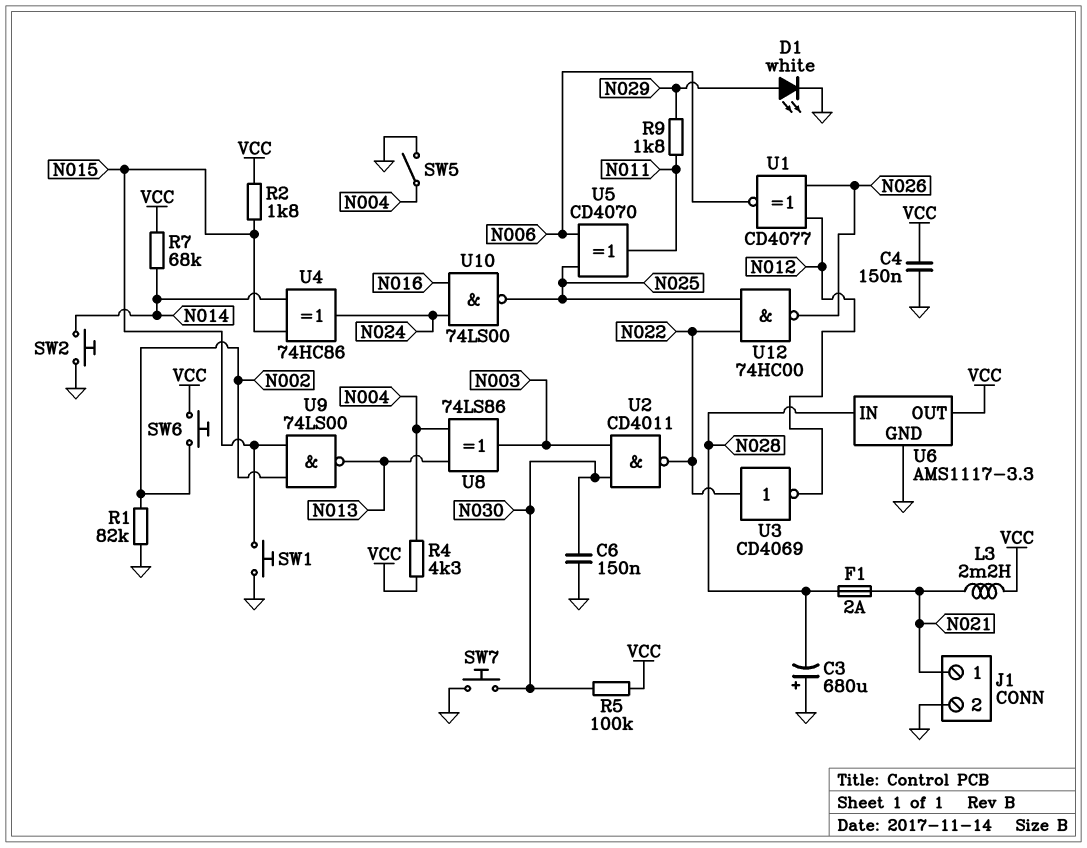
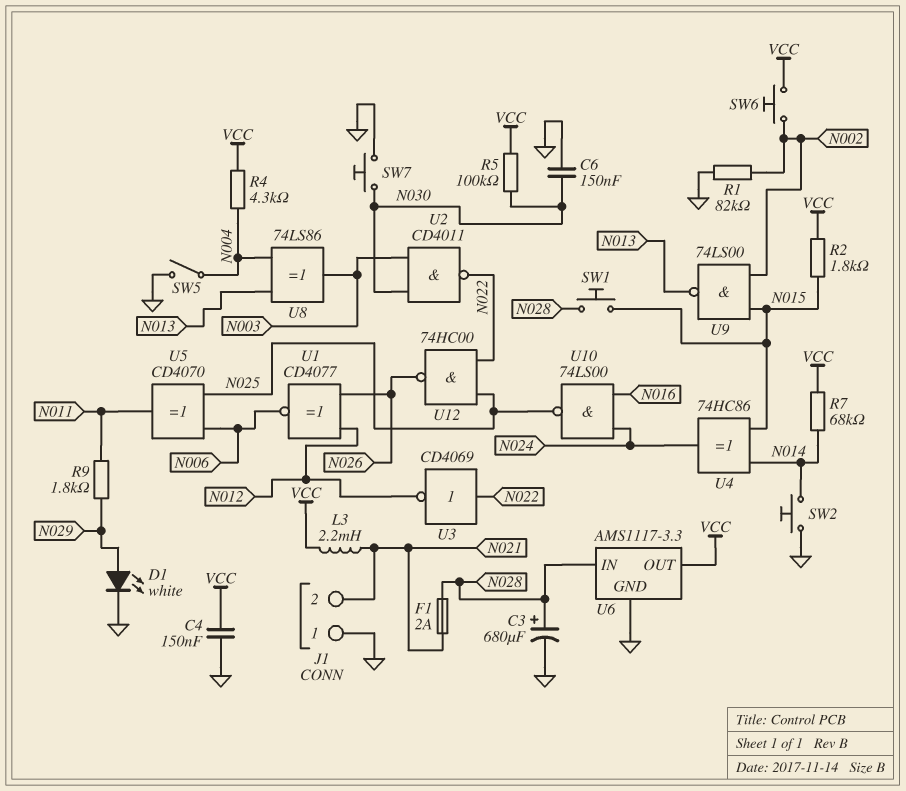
C3: 680uF (plus GND, minus N028) -> 680uF (plus N028, minus GND)
J1 pin 1: N021 -> GND
J1 pin 2: GND -> N021
SW1: button (GND, N015) -> button (N015, N028)

